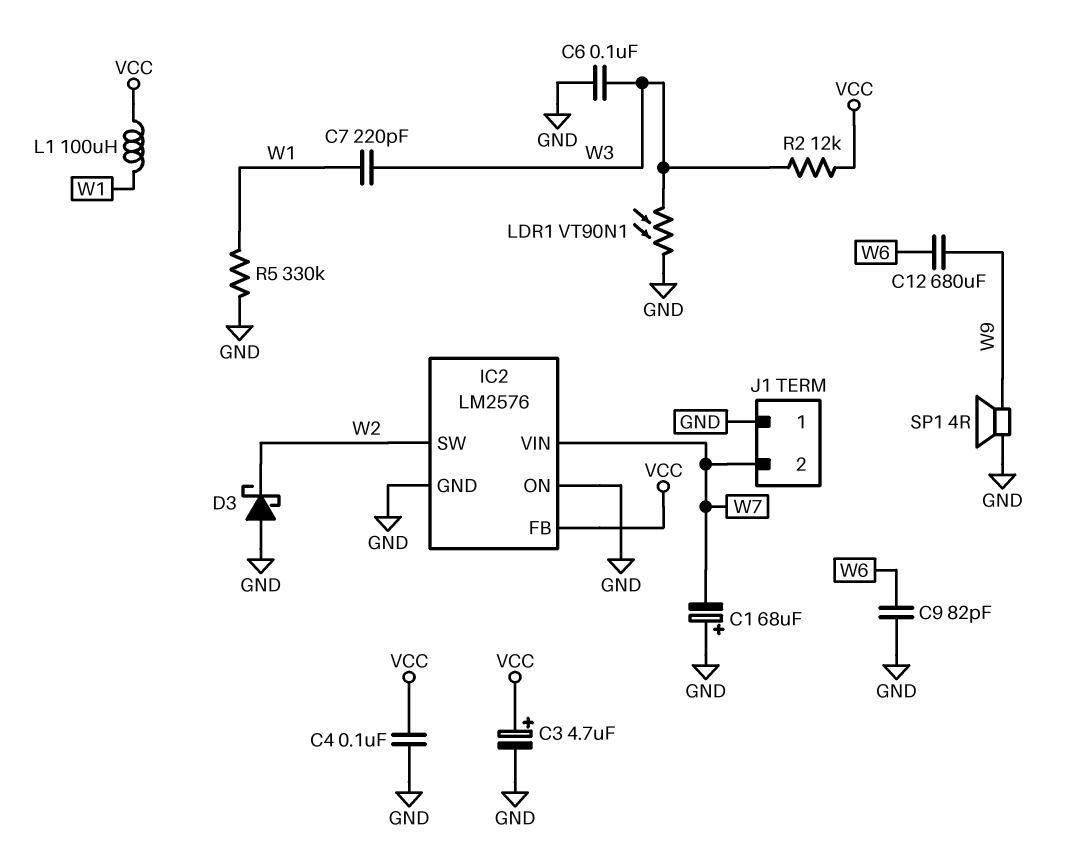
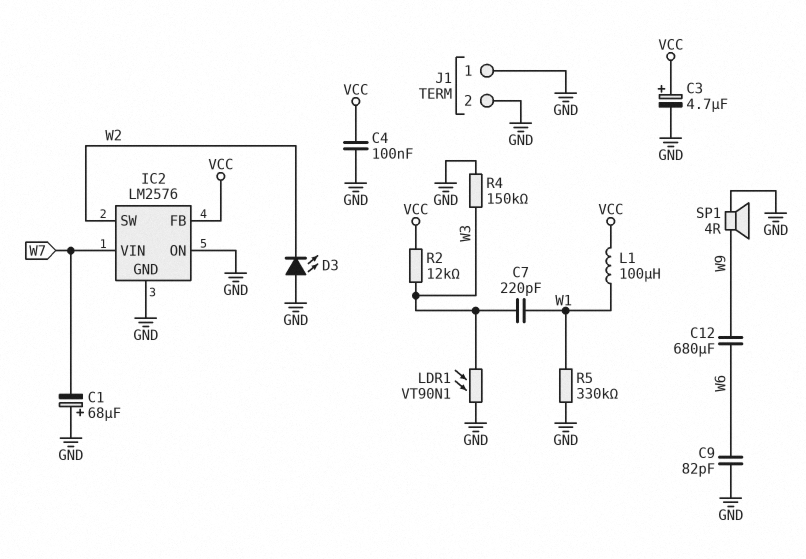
C6: 100nF (GND, W3) -> none
D3: schottky (A GND, K W2) -> LED (A GND, K W2)
J1 pin 2: W7 -> GND
R4: none -> 150k (GND, W3)

